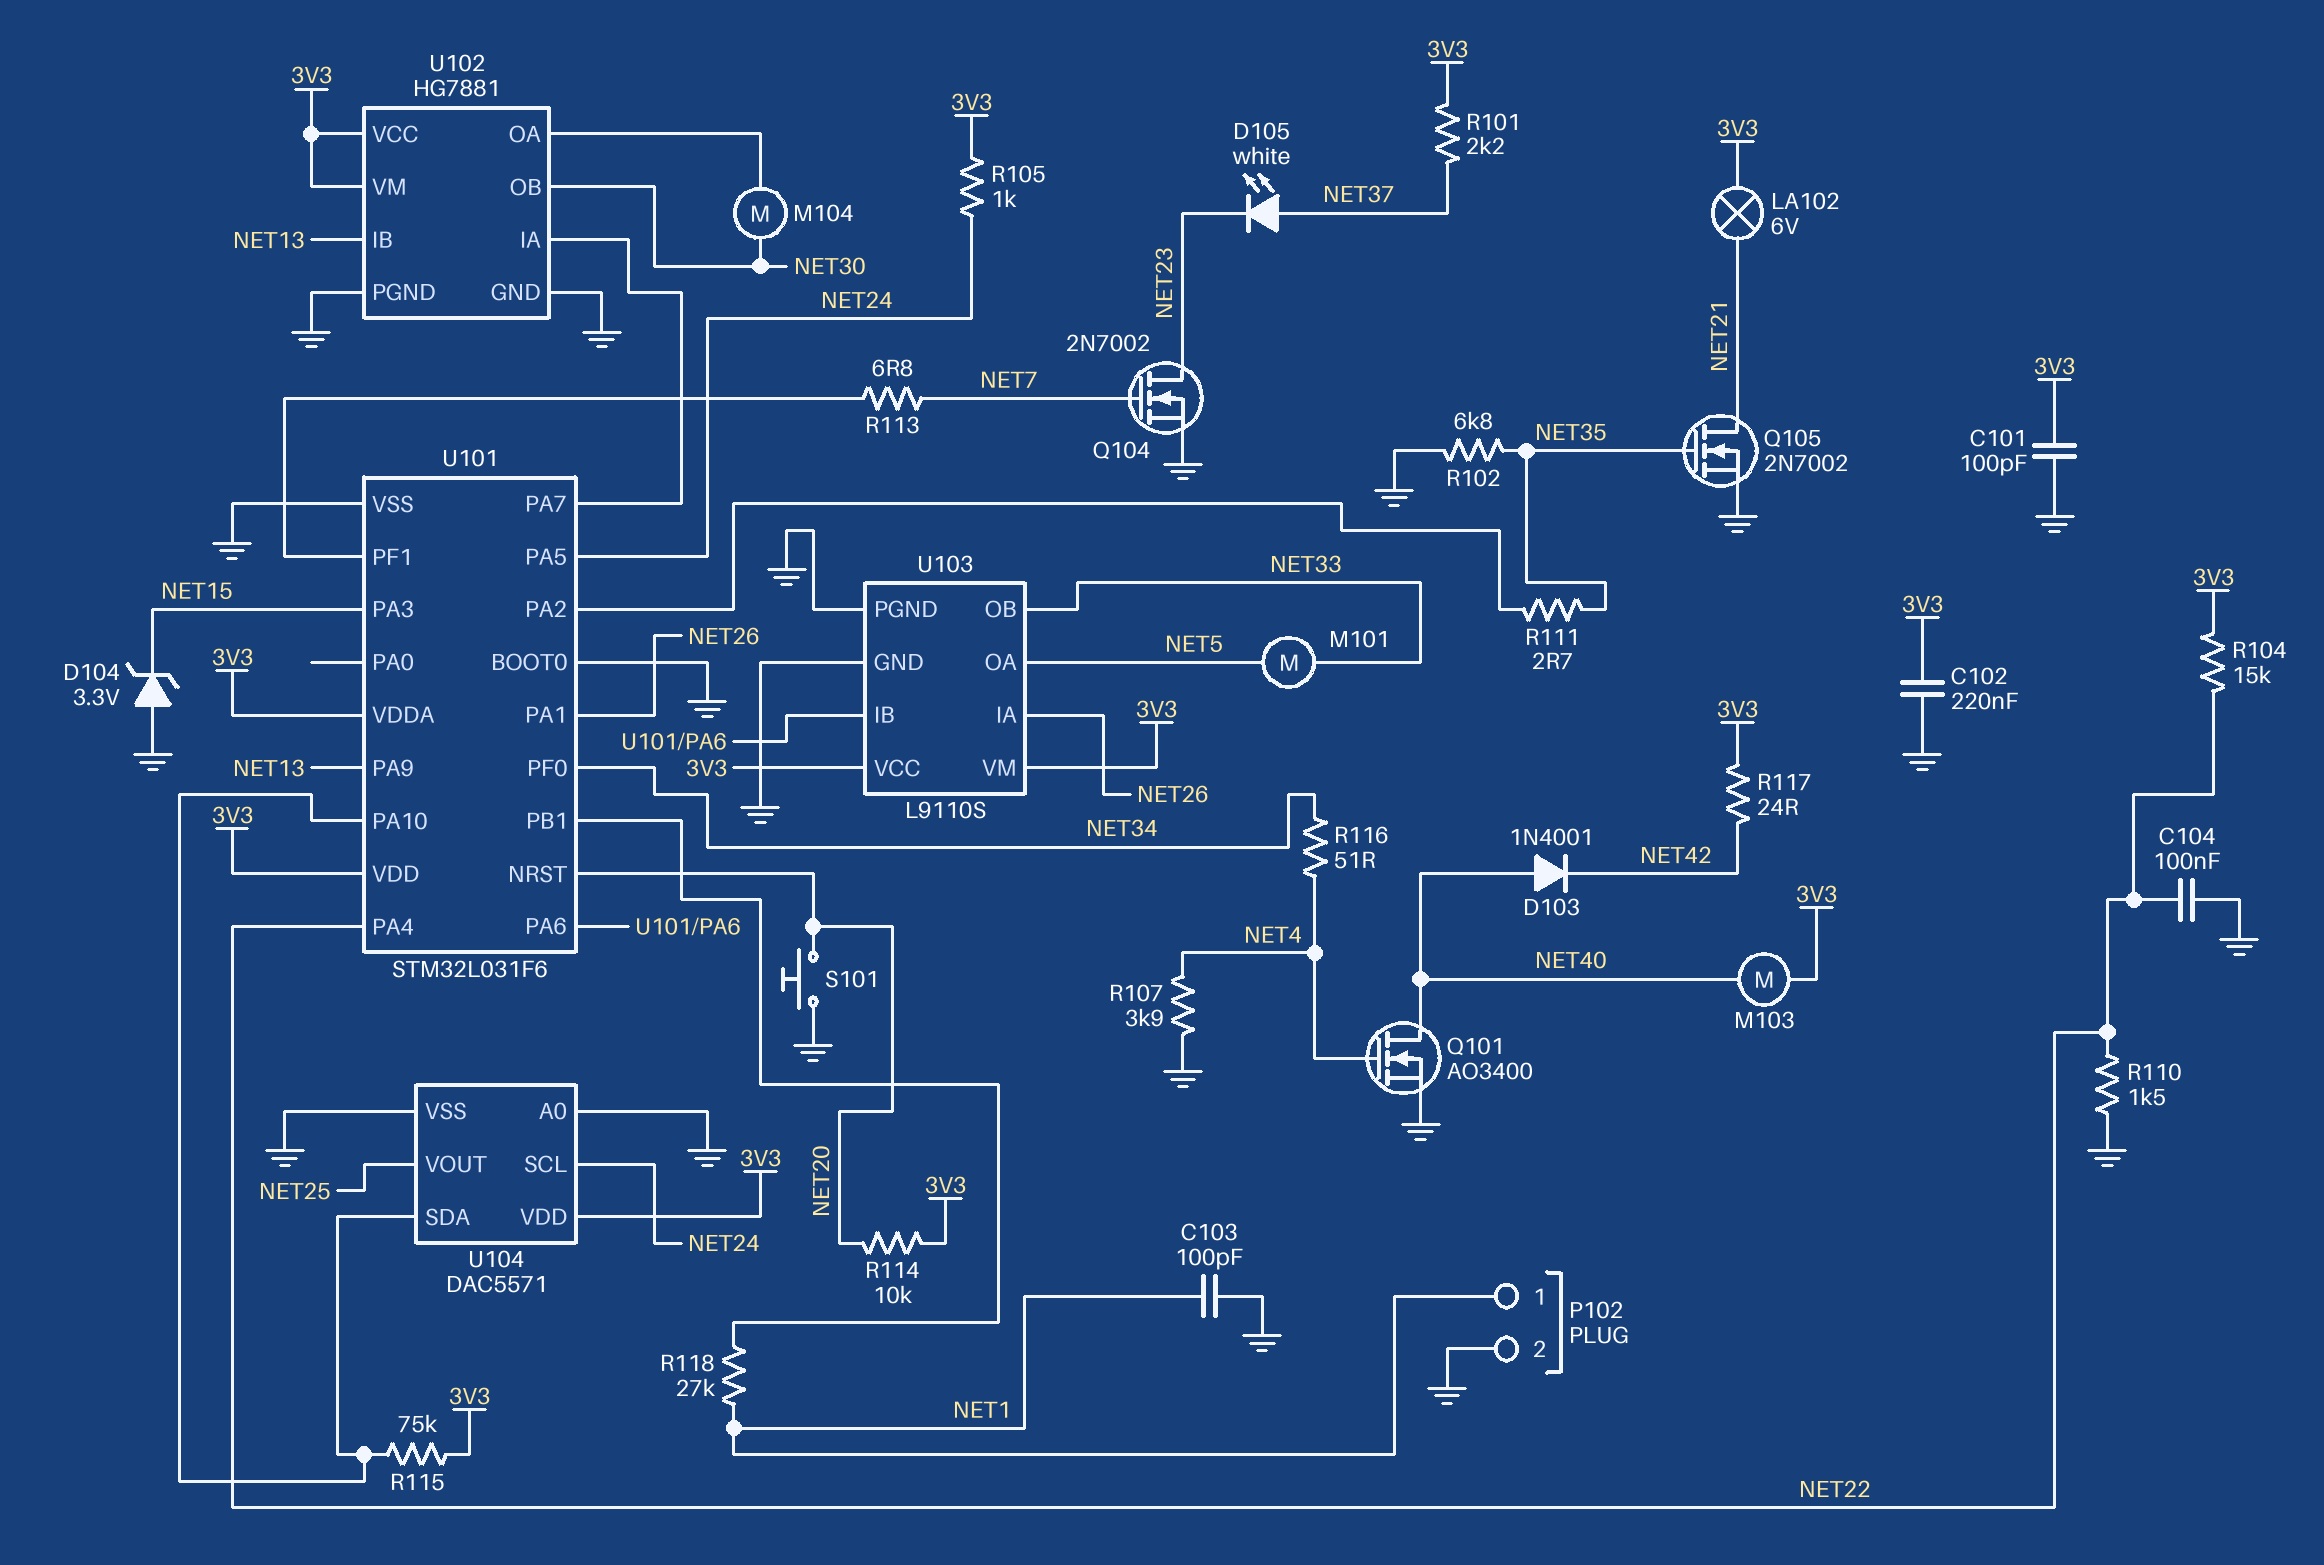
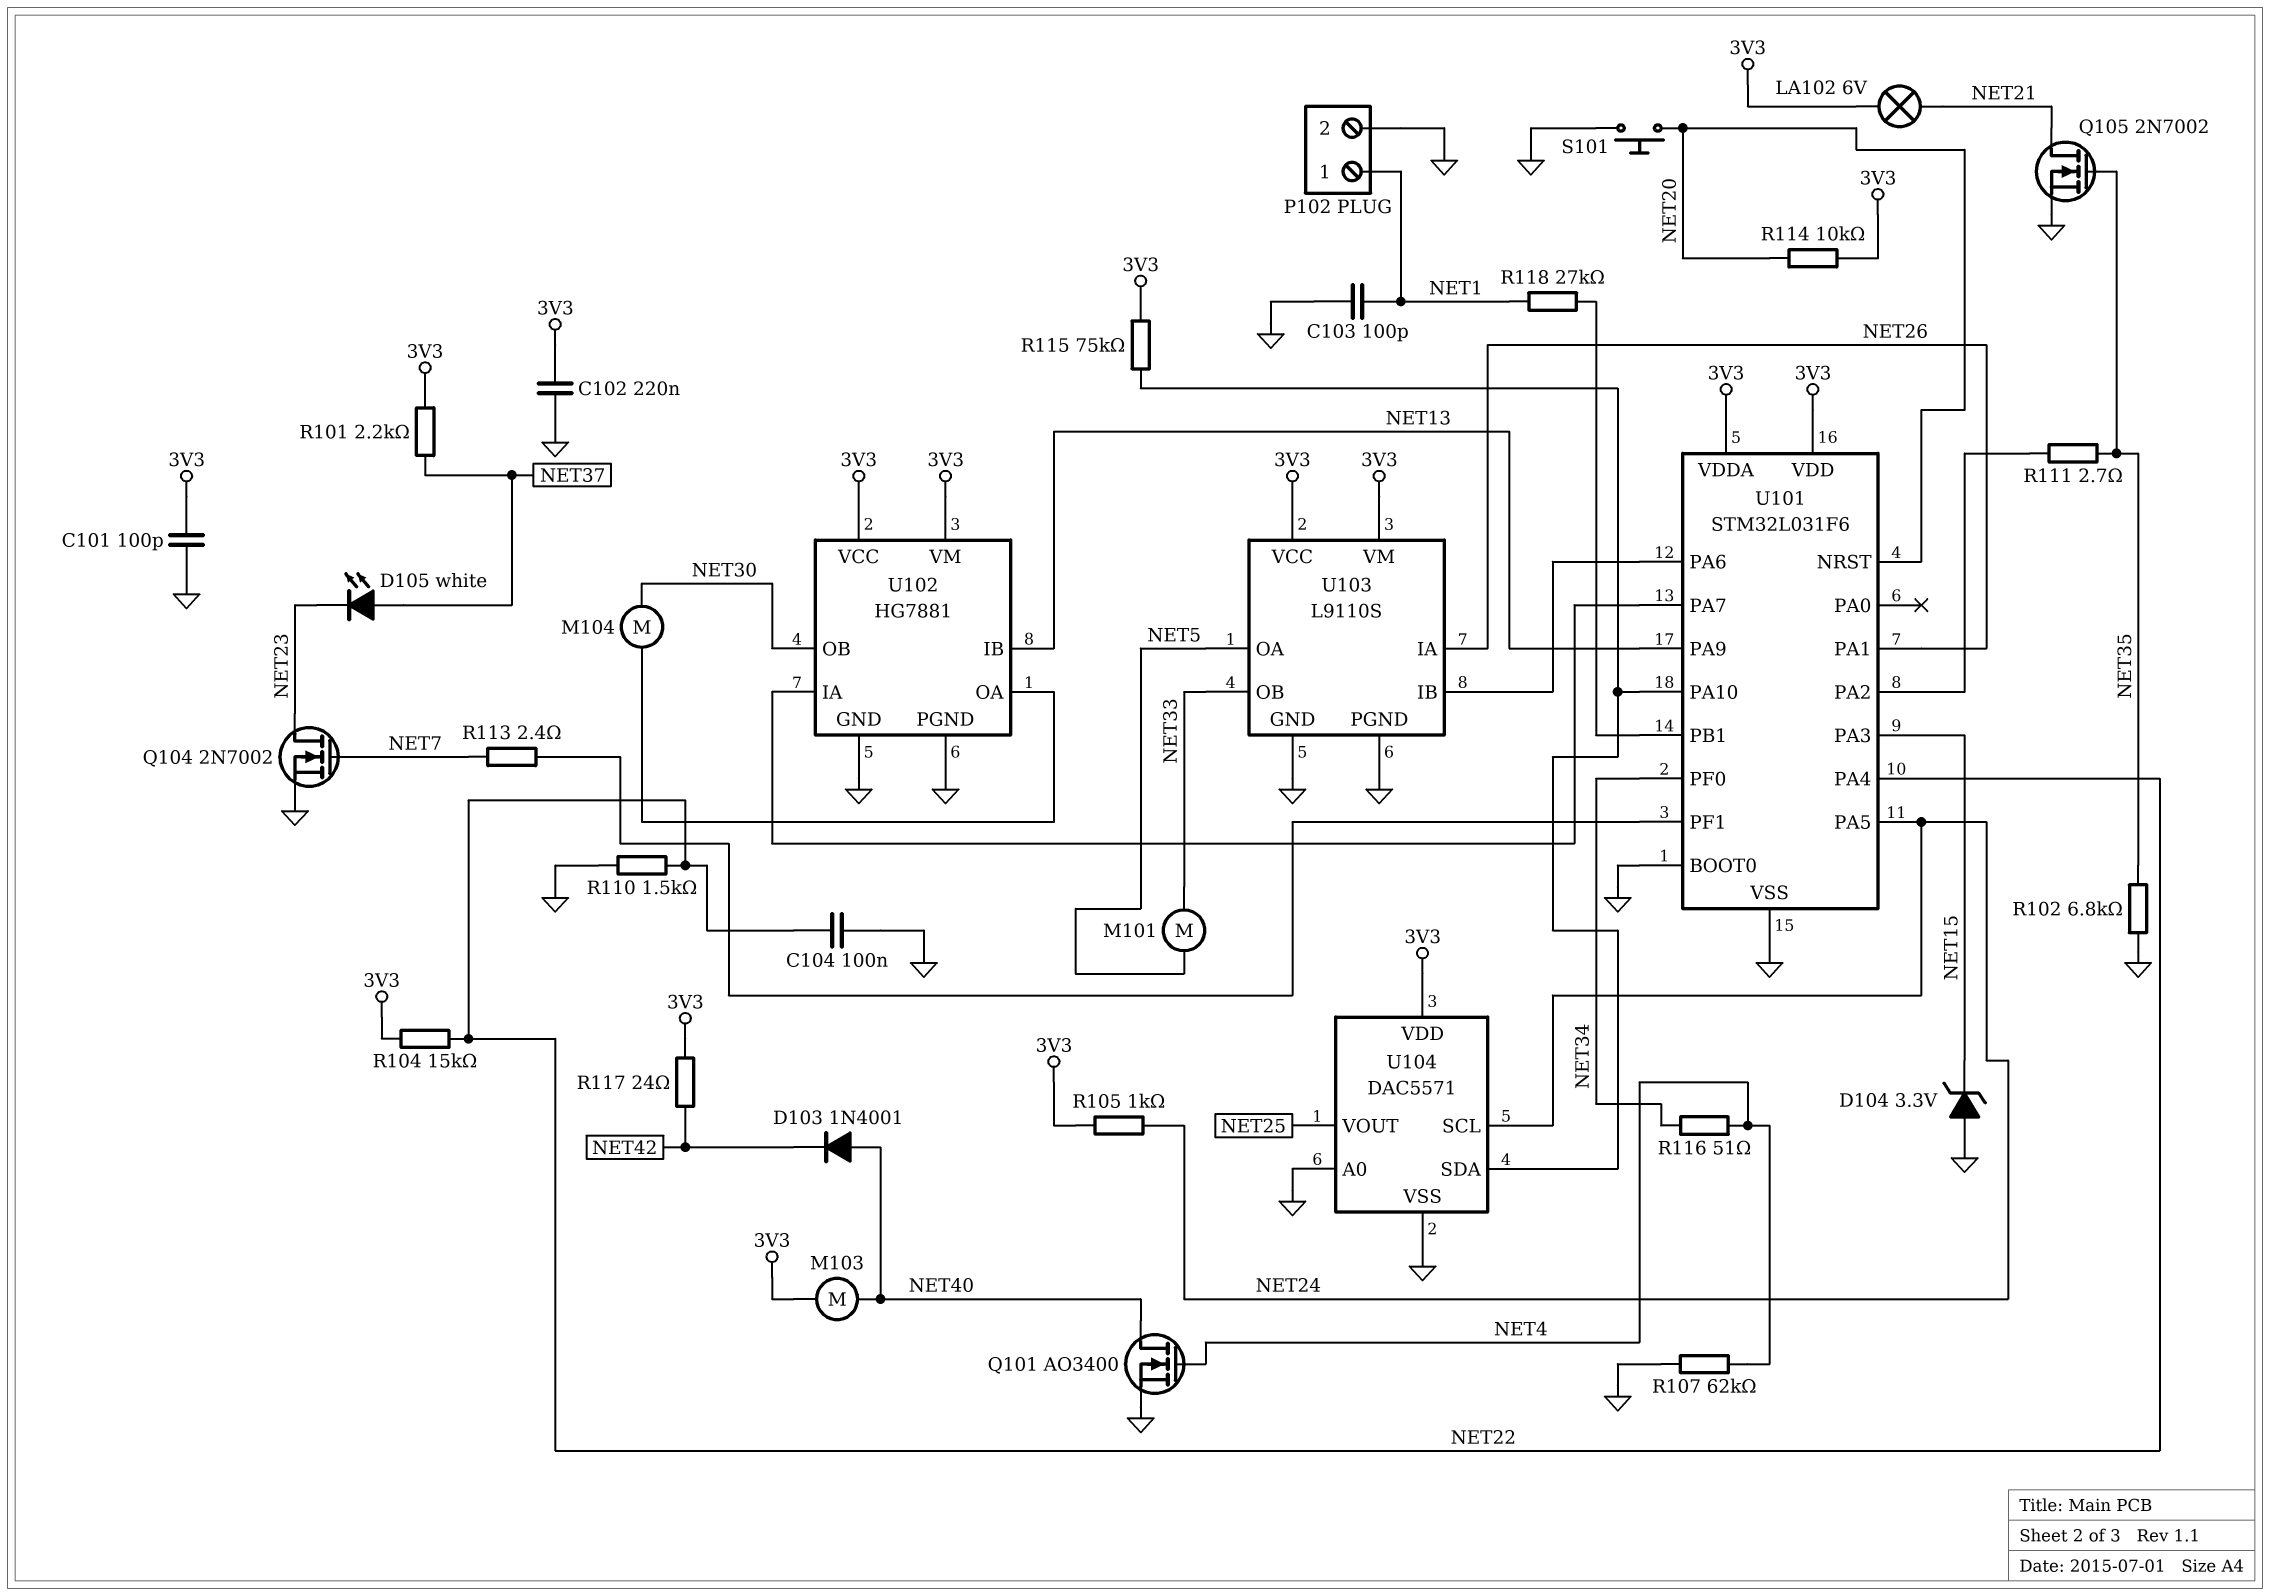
R107: 3.9k (GND, NET4) -> 62k (GND, NET4)
R113: 6.8 (NET7, U101/PF1) -> 2.4 (NET7, U101/PF1)

